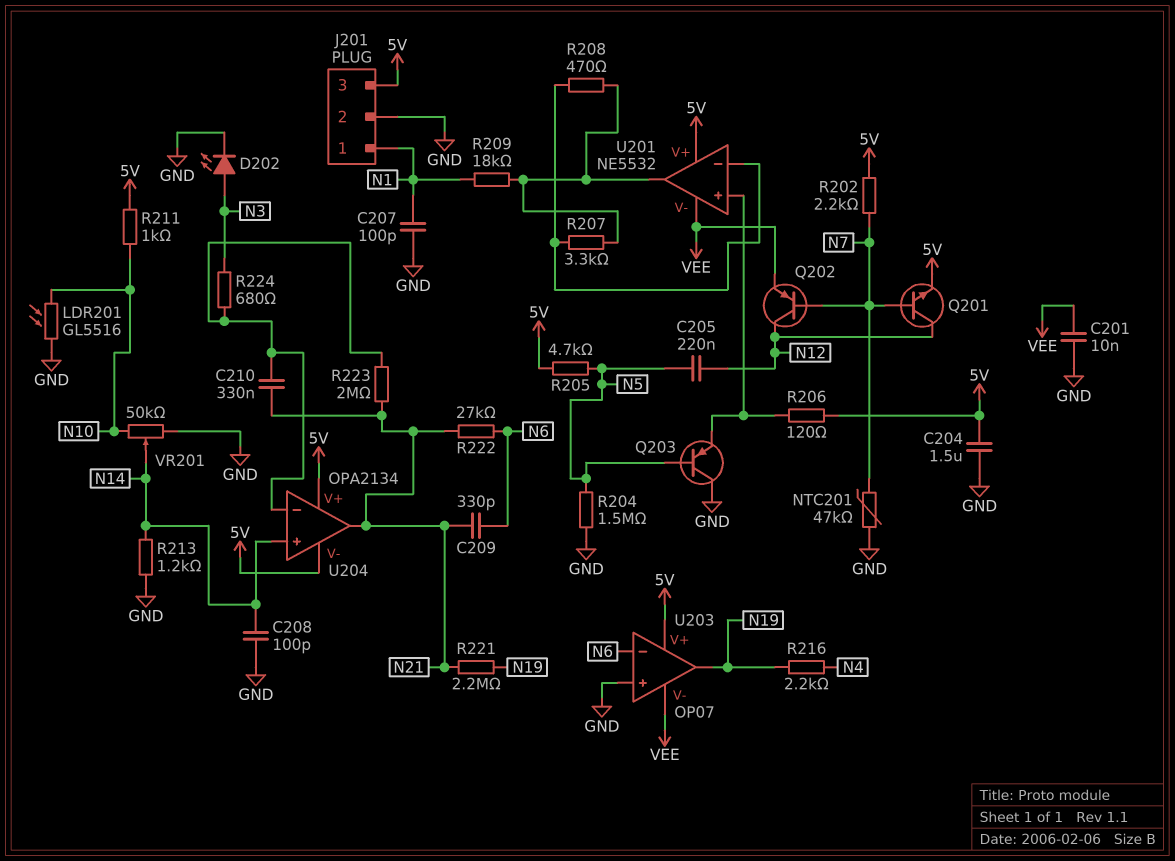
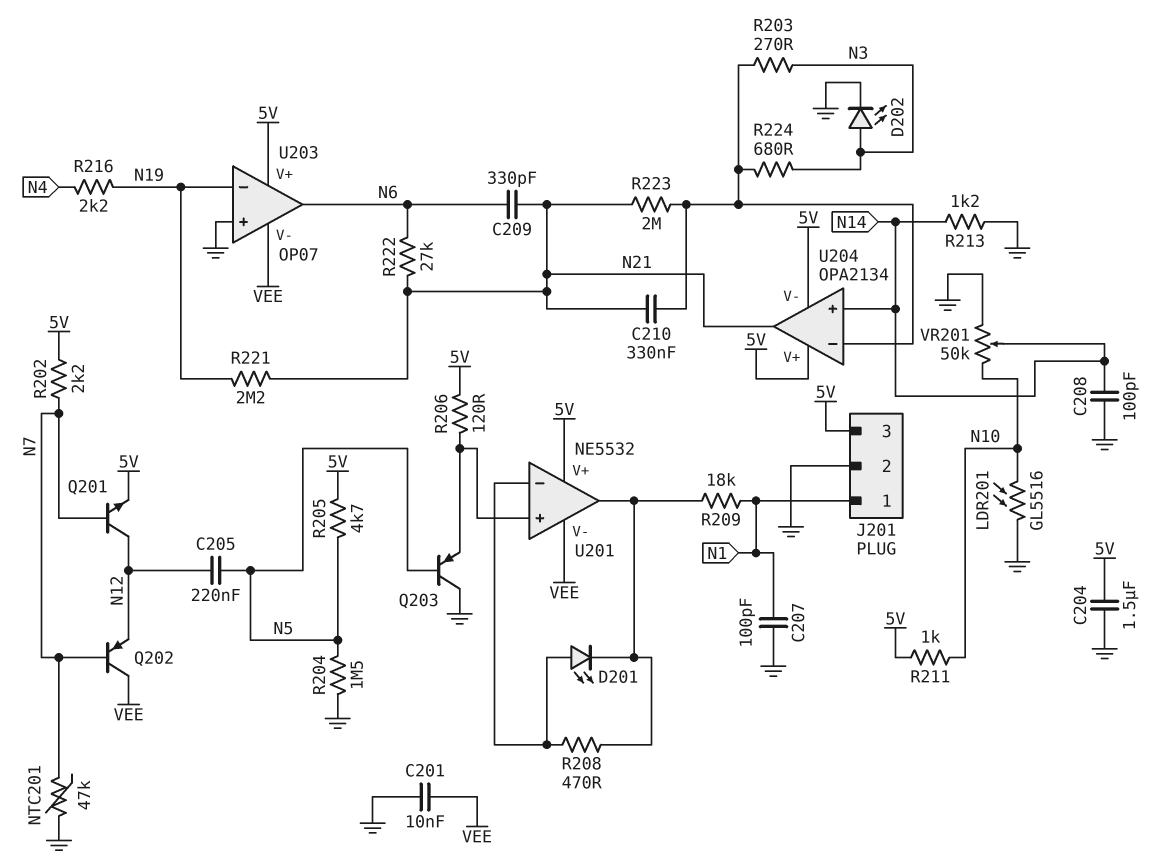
D201: none -> LED (A U201/in-, K U201/out)
Q202: PNP (B N7, C N12, E VEE) -> PNP (B N7, C VEE, E N12)
R203: none -> 270 (N3, U204/in-)
R207: 3.3k (U201/in-, U201/out) -> none
U203 pin in-: N6 -> N19
U203 pin out: N19 -> N6

